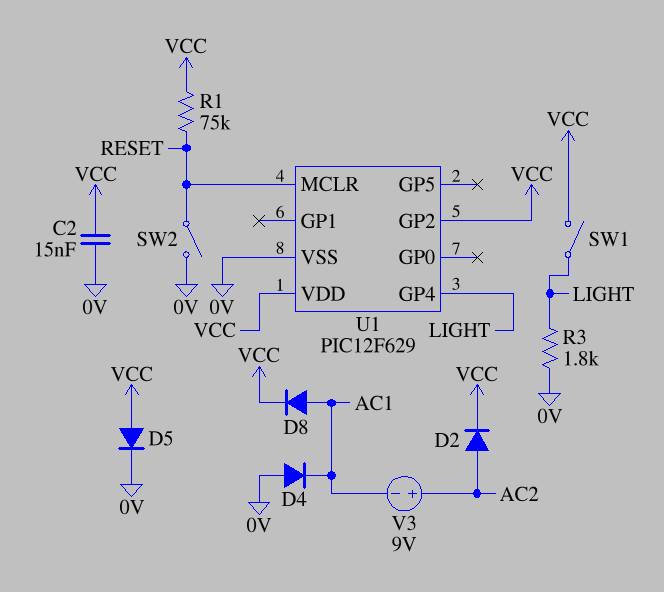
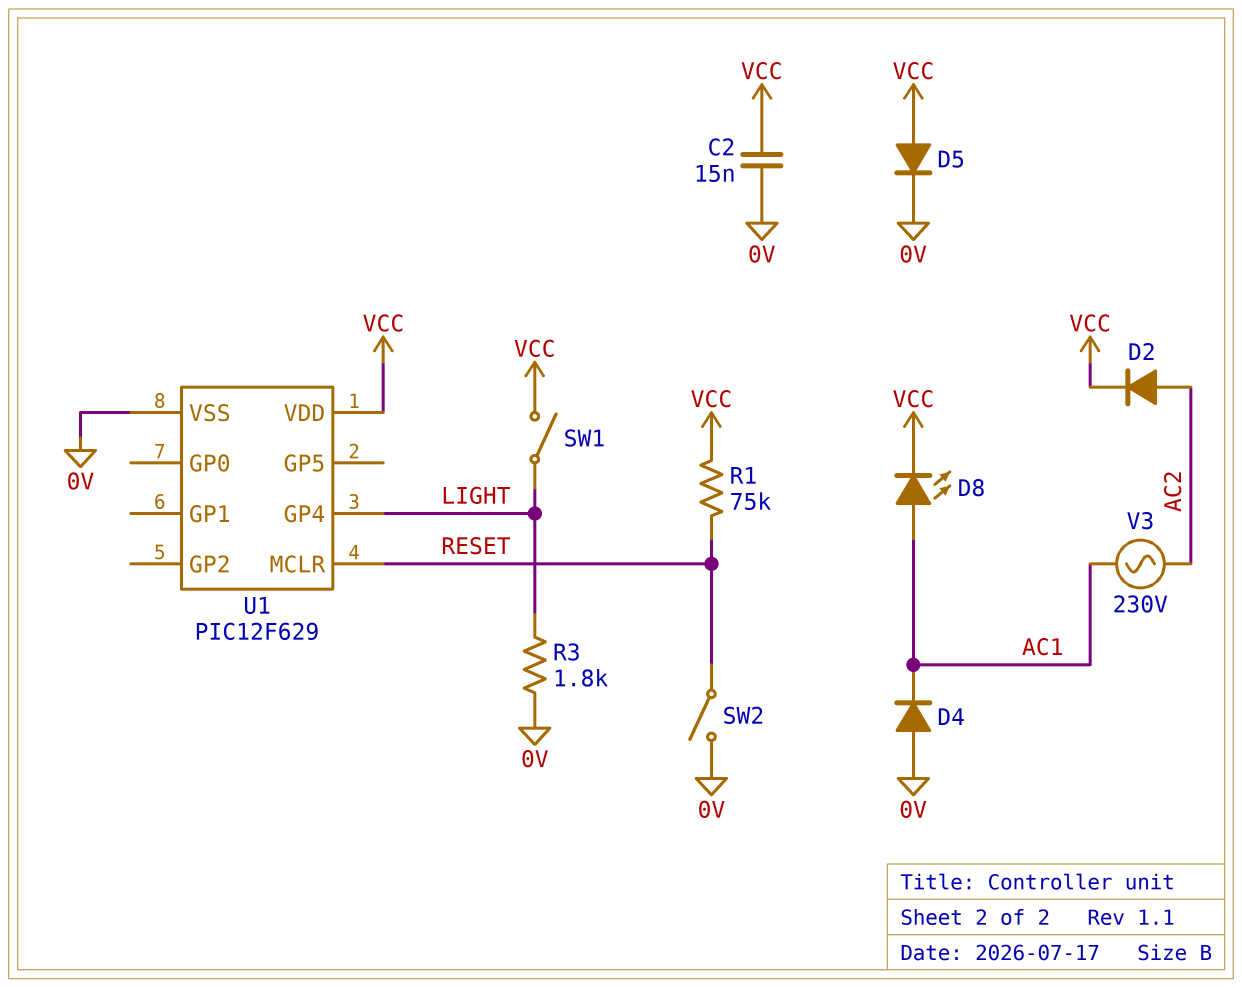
D8: diode (A AC1, K VCC) -> LED (A AC1, K VCC)
U1 pin GP2: VCC -> none
V3: 9V (plus AC2, minus AC1) -> AC 230V (AC1, AC2)

